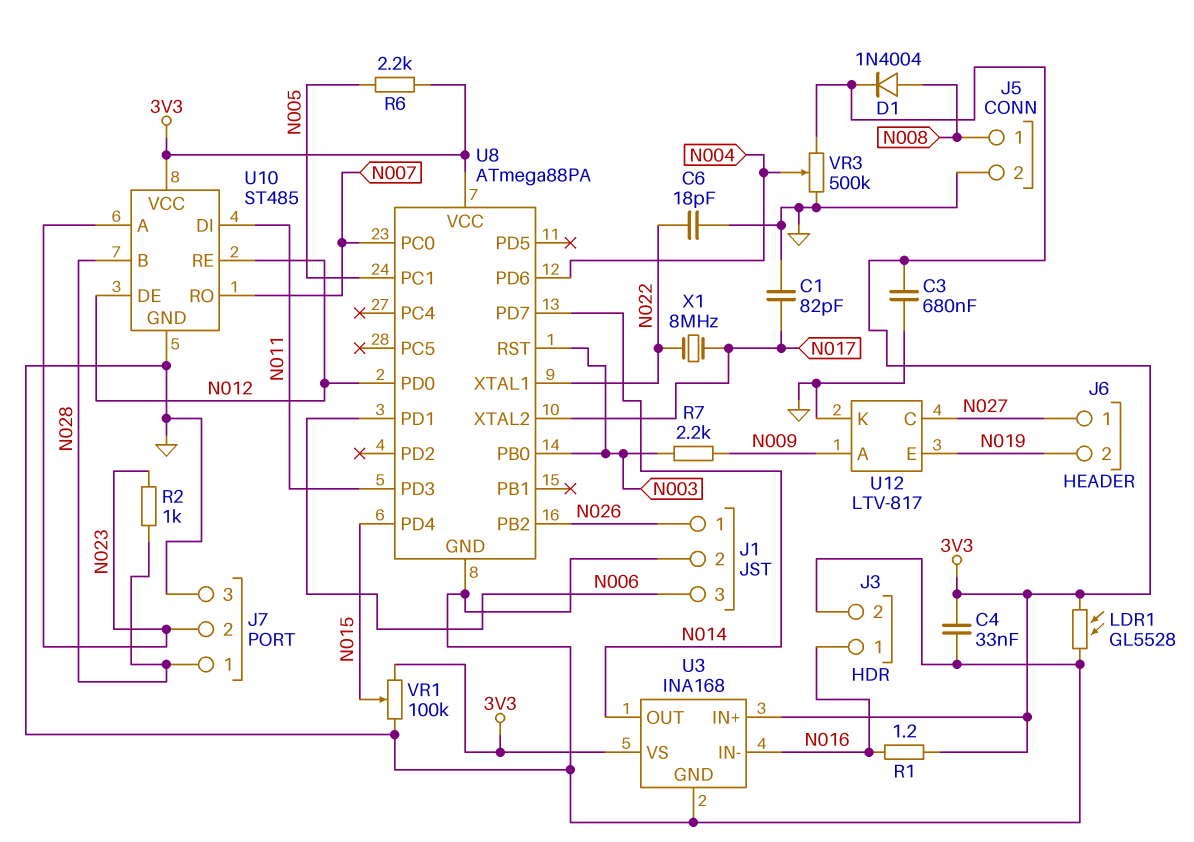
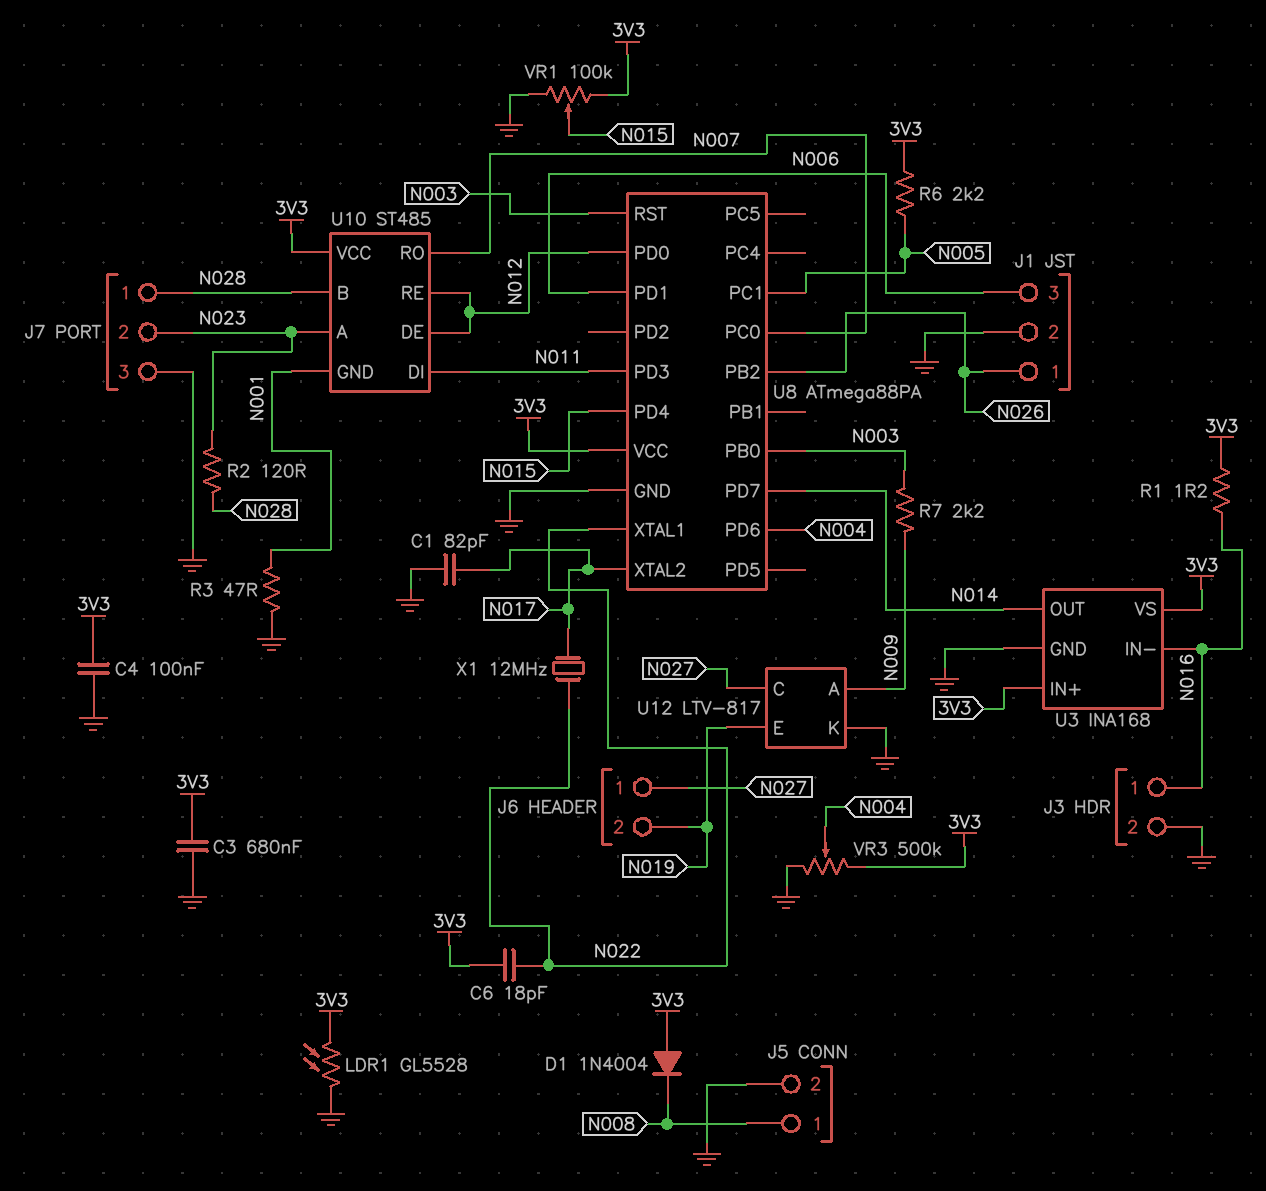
C4: 33nF (3V3, GND) -> 100nF (3V3, GND)
C6: 18pF (GND, N022) -> 18pF (3V3, N022)
D1: diode 1N4004 (A N008, K 3V3) -> diode 1N4004 (A 3V3, K N008)
R2: 1k (N023, N028) -> 120 (N023, N028)
R3: none -> 47 (GND, N001)
U10 pin GND: GND -> N001
X1: 8MHz (N017, N022) -> 12MHz (N017, N022)

